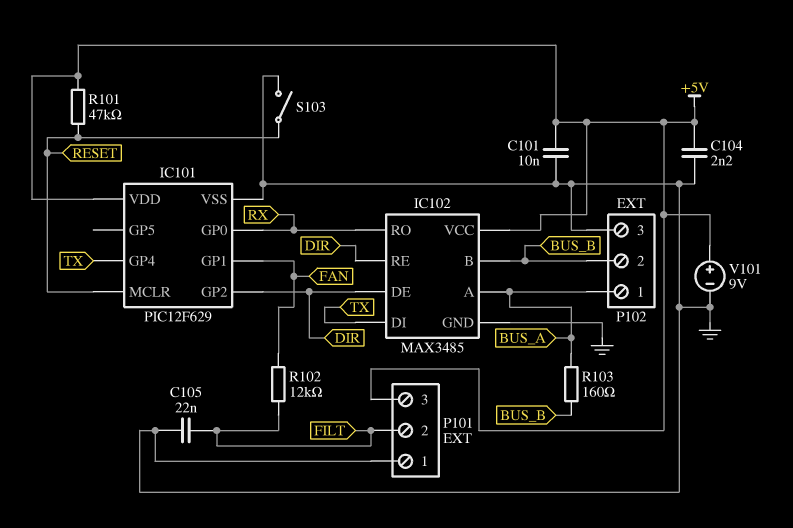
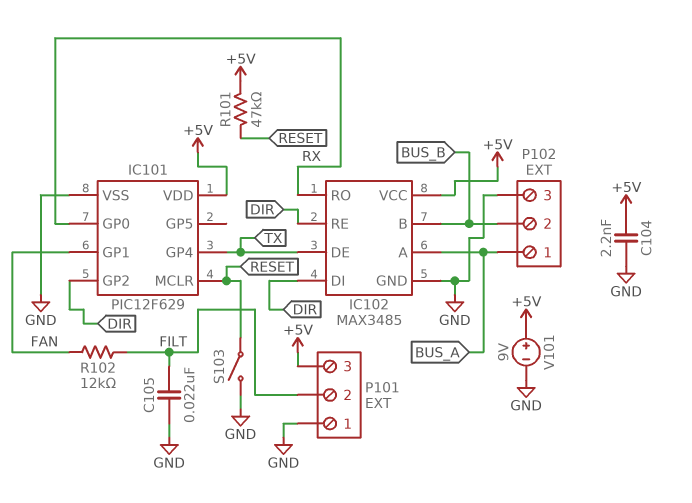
C101: 10nF (+5V, GND) -> none
IC102 pin DE: DIR -> TX
IC102 pin DI: TX -> DIR
R103: 160 (BUS_A, BUS_B) -> none

